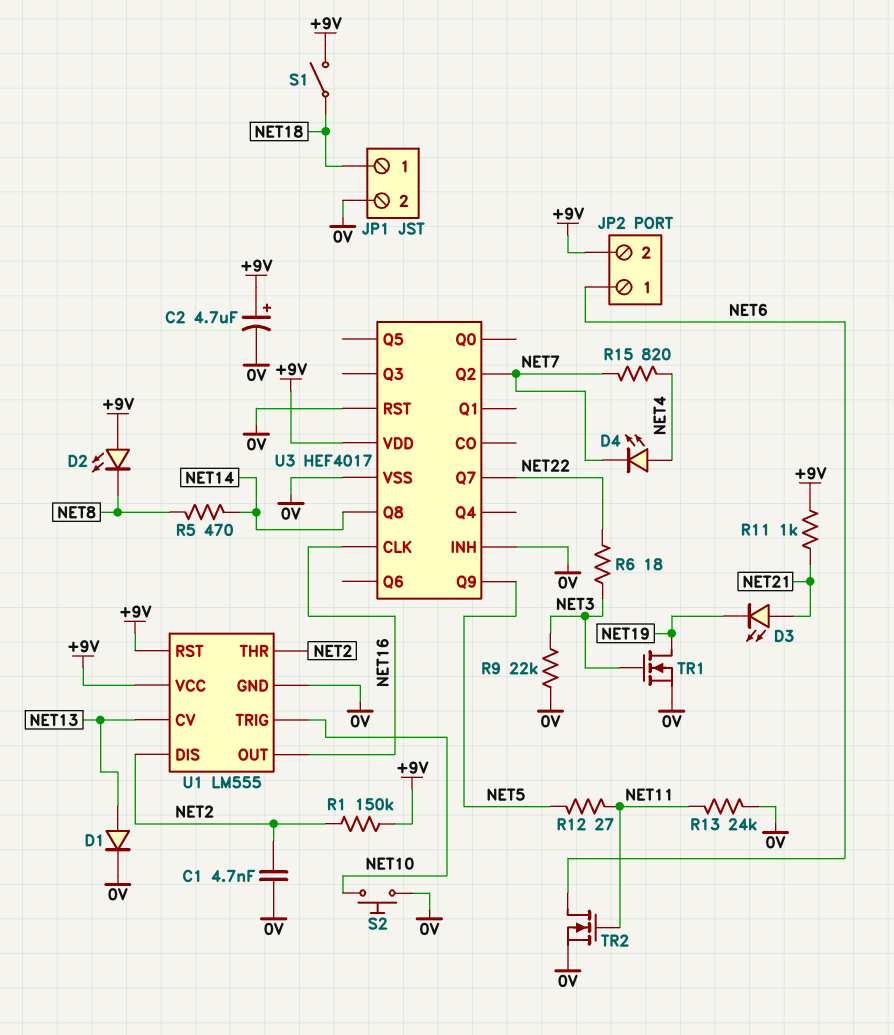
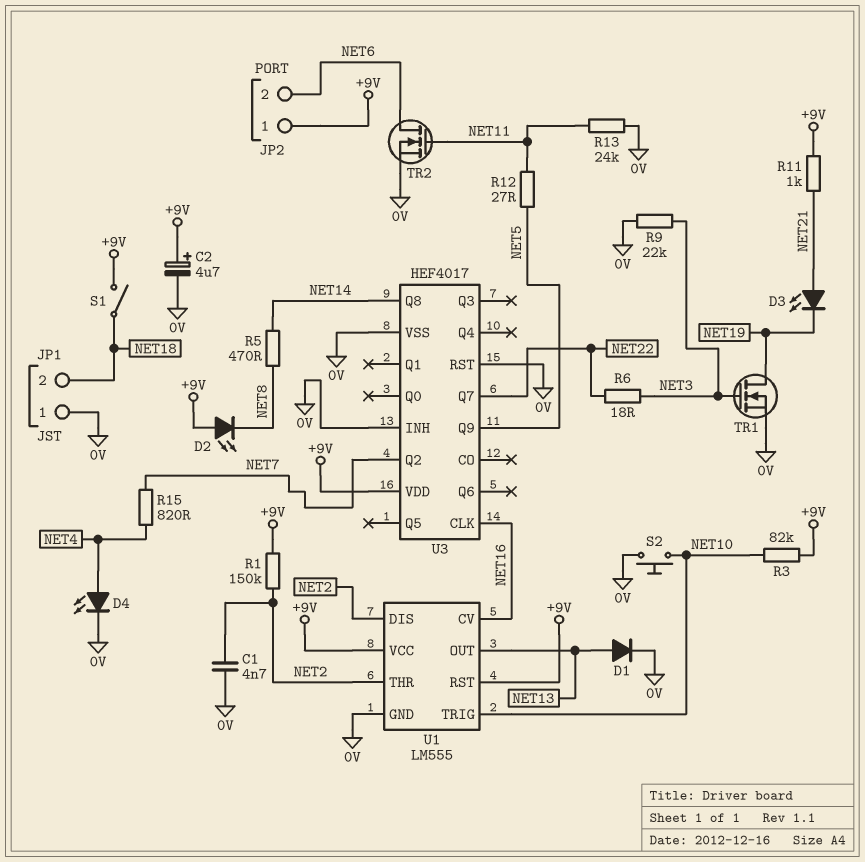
D4: LED (A NET4, K NET7) -> LED (A NET4, K 0V)
JP1 pin 1: NET18 -> 0V
JP1 pin 2: 0V -> NET18
JP2 pin 1: NET6 -> +9V
JP2 pin 2: +9V -> NET6
R3: none -> 82k (+9V, NET10)
U1 pin CV: NET13 -> NET16
U1 pin OUT: NET16 -> NET13

